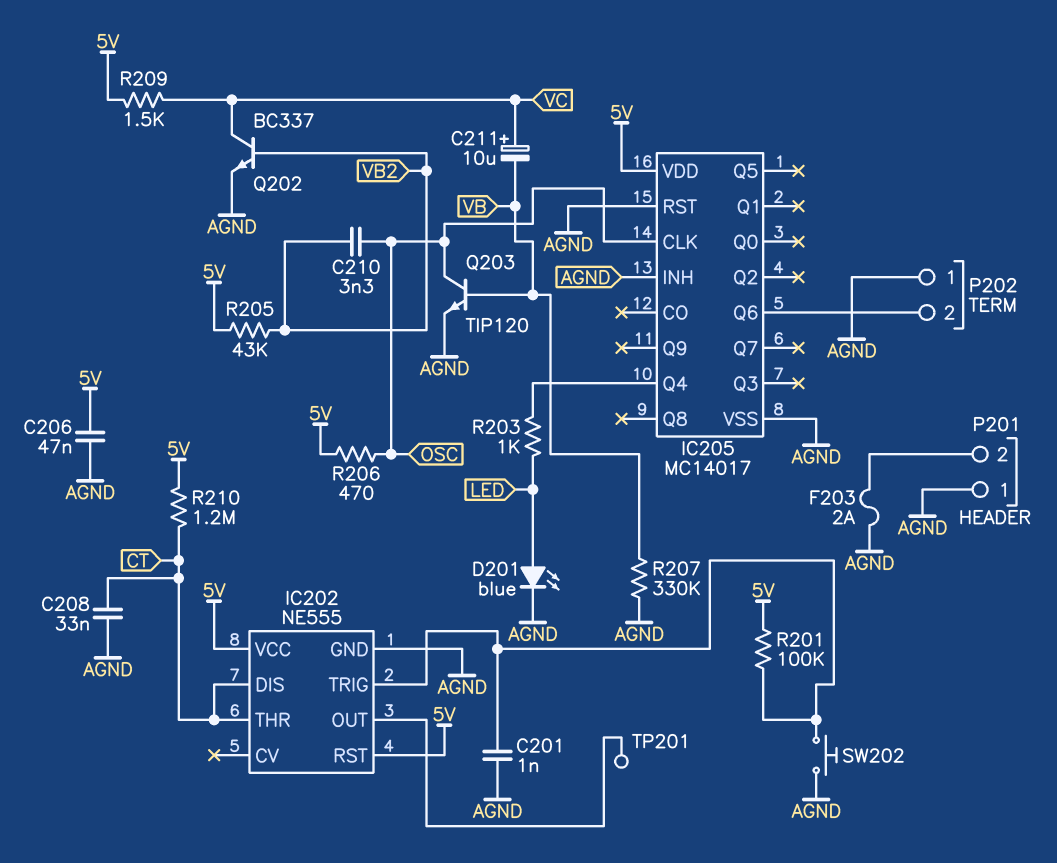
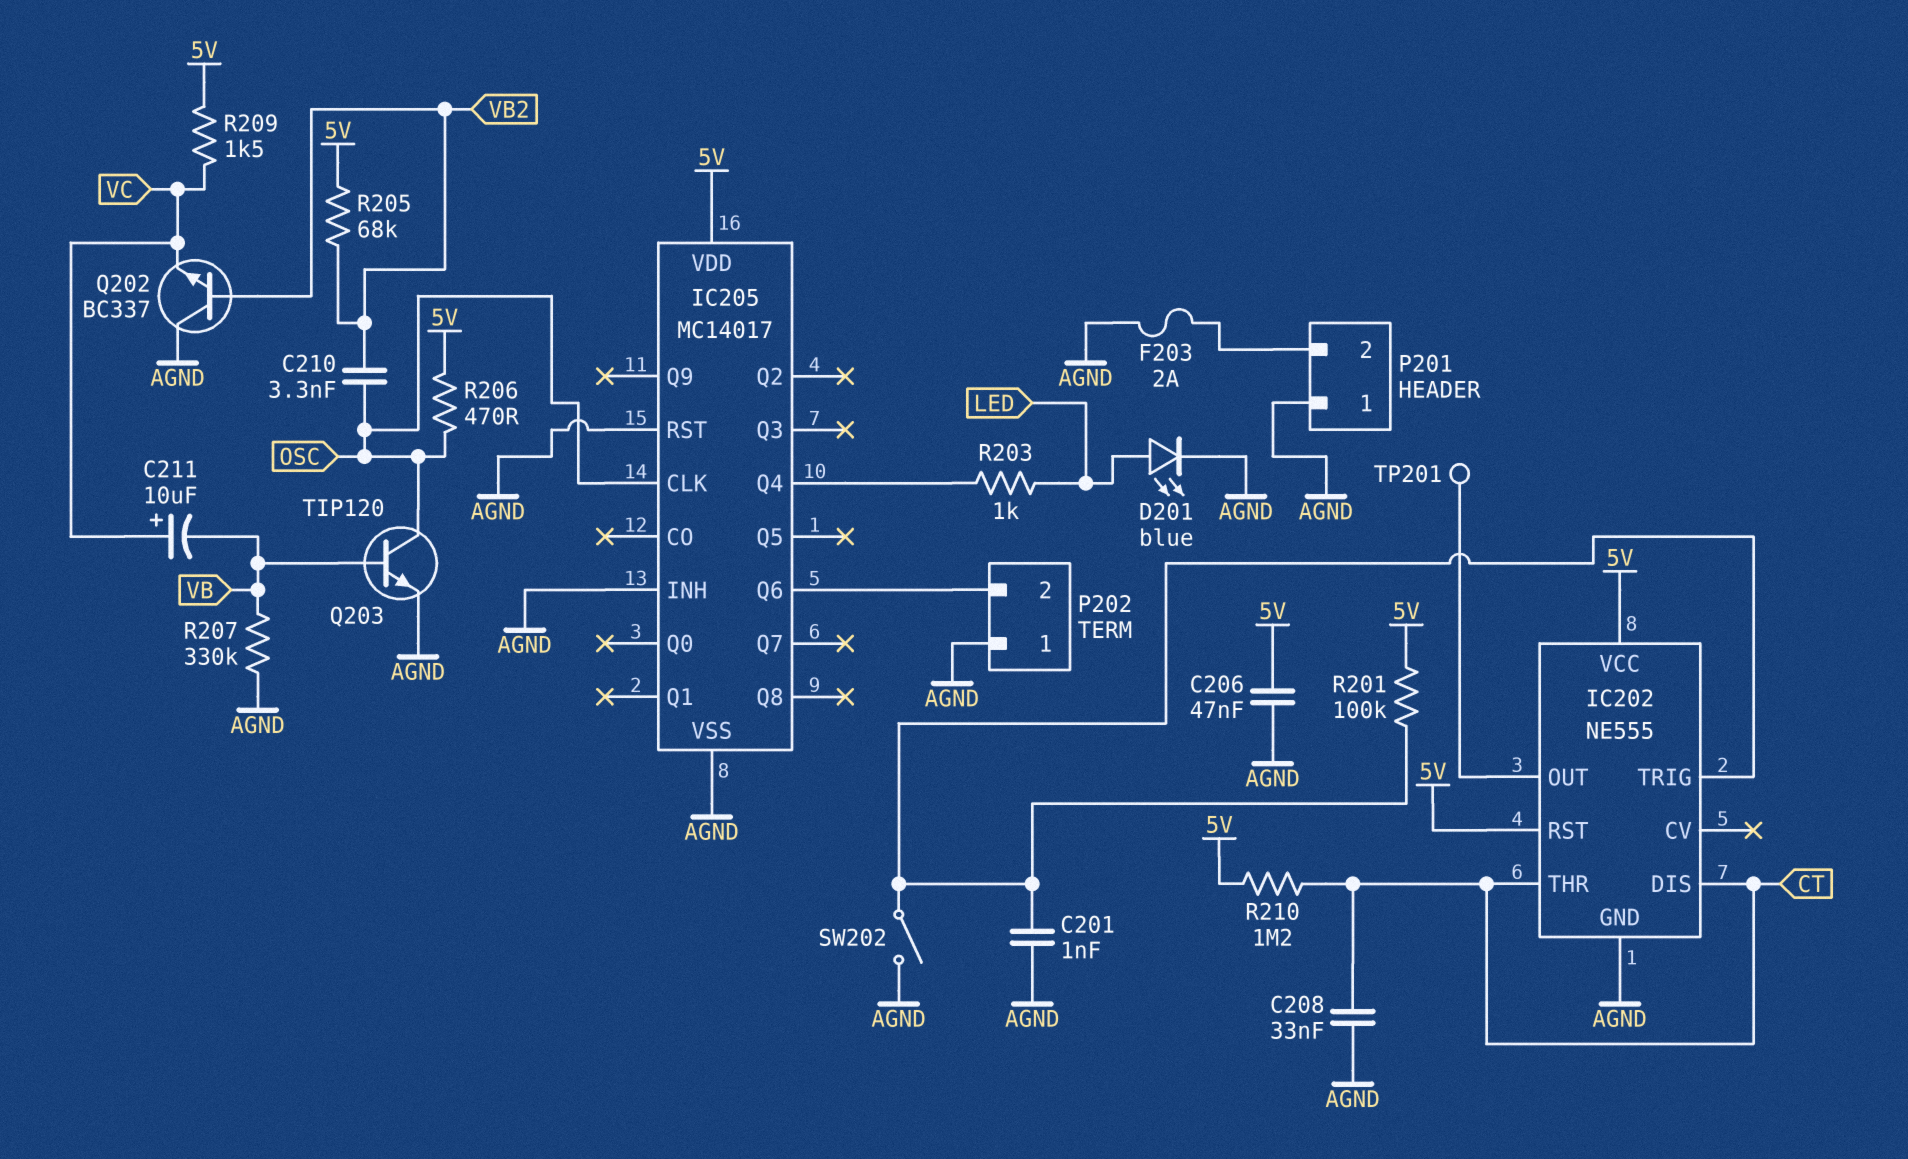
Q202: NPN BC337 (B VB2, C VC, E AGND) -> NPN BC337 (B VB2, C AGND, E VC)
R205: 43k (5V, VB2) -> 68k (5V, VB2)
SW202: button (AGND, IC202/TRIG) -> switch (AGND, IC202/TRIG)

